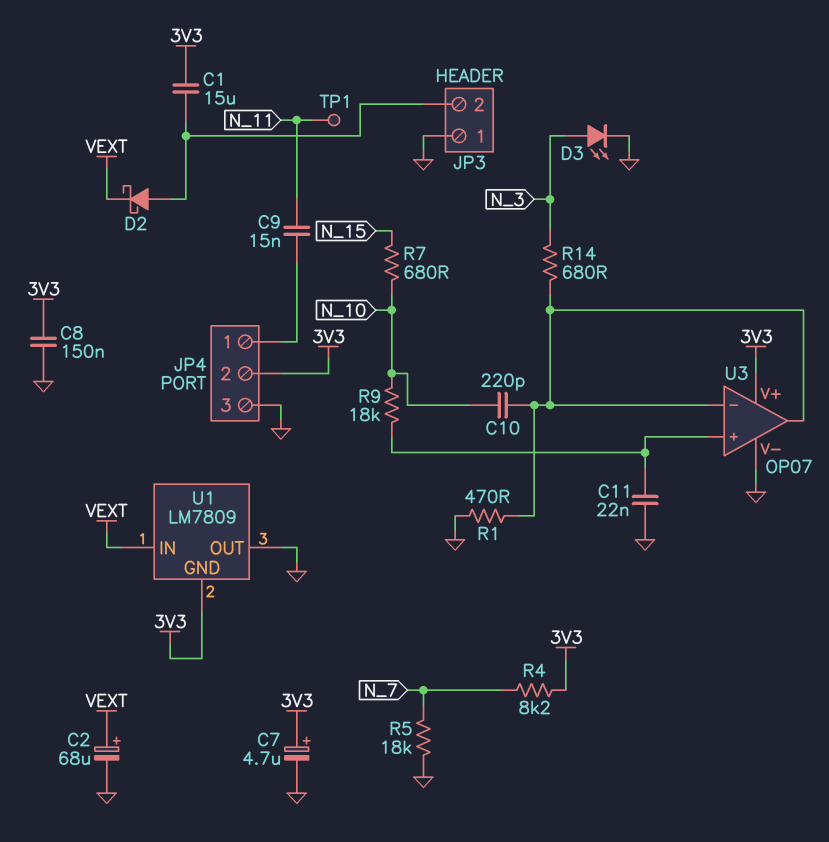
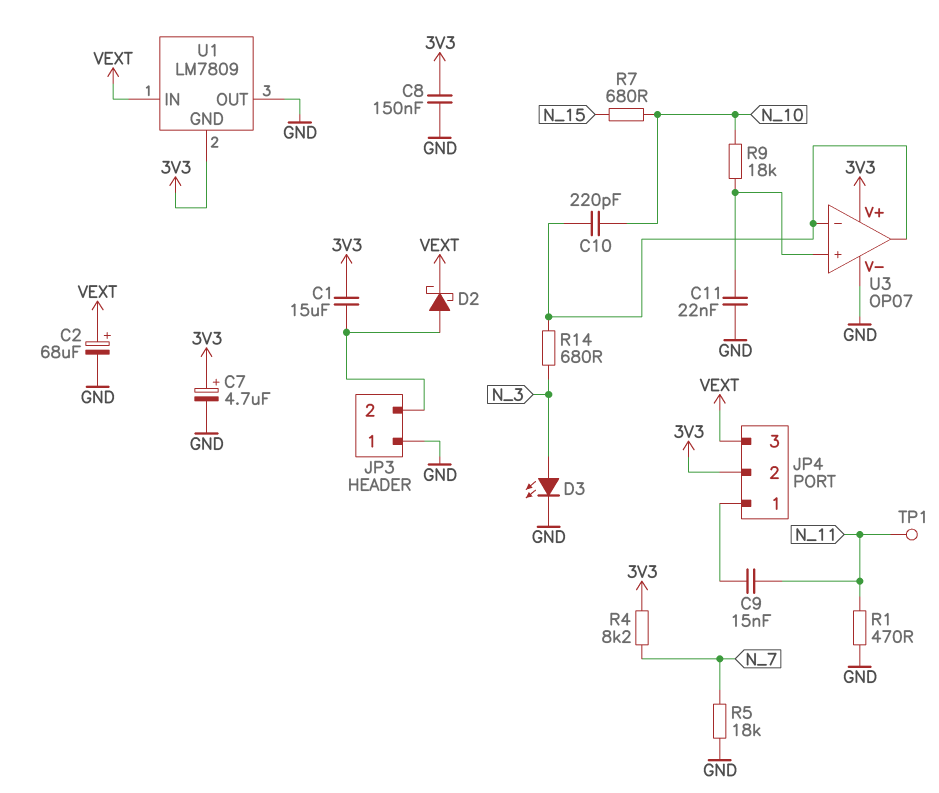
JP4 pin 3: GND -> VEXT
R1: 470 (GND, U3/in-) -> 470 (GND, N_11)

